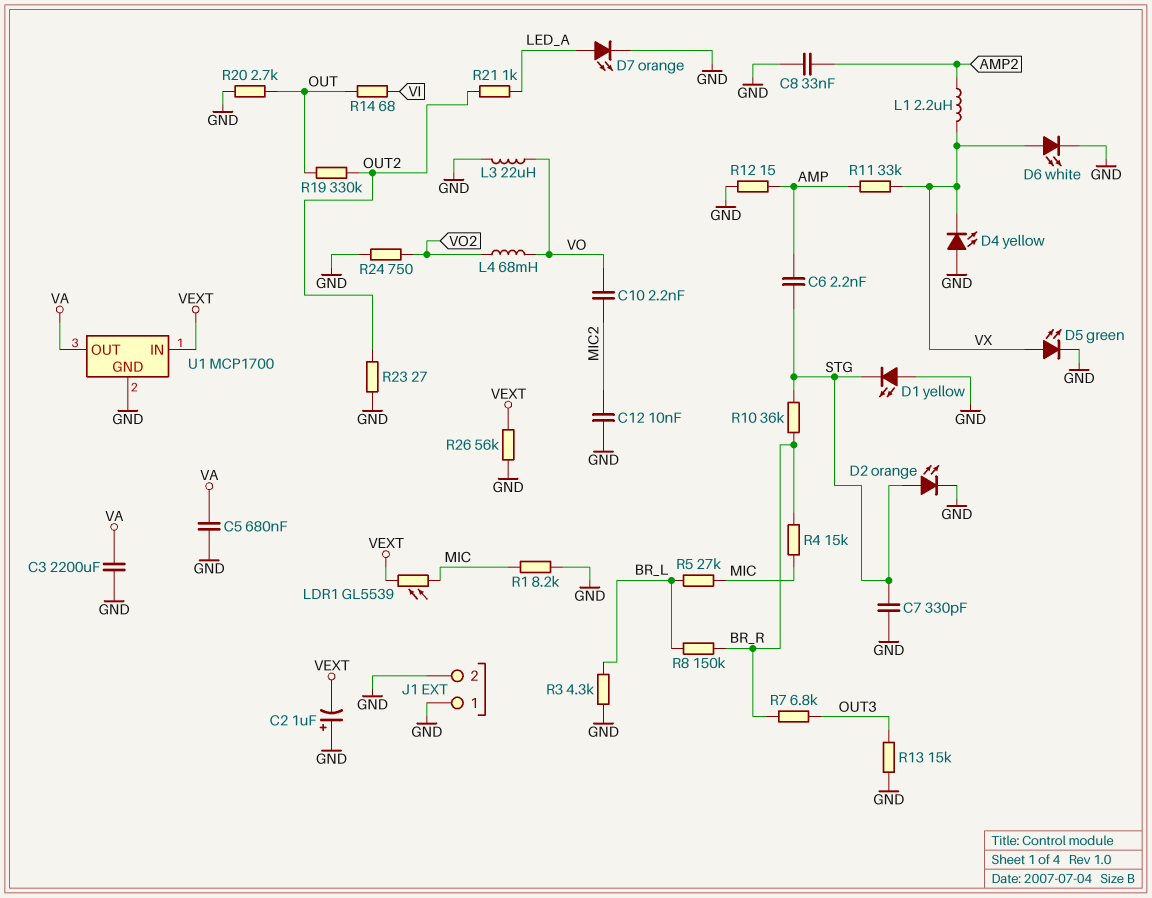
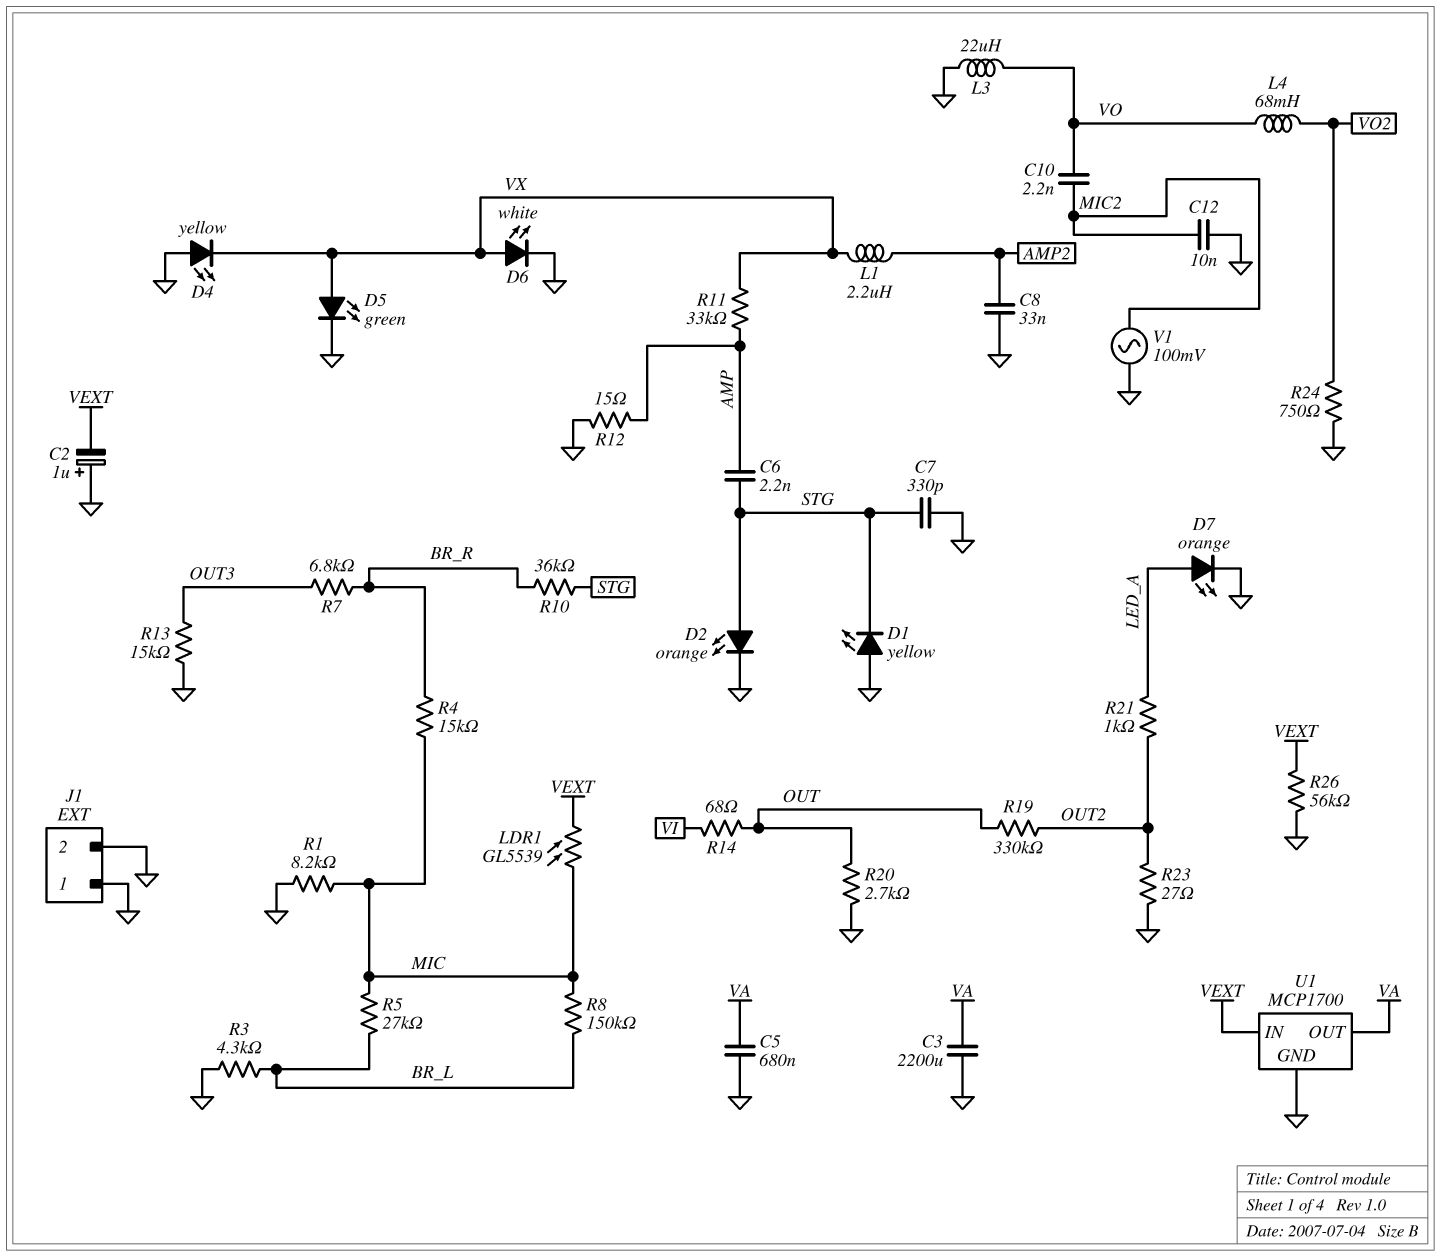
R8: 150k (BR_L, BR_R) -> 150k (BR_L, MIC)
V1: none -> AC 100mV (GND, MIC2)

